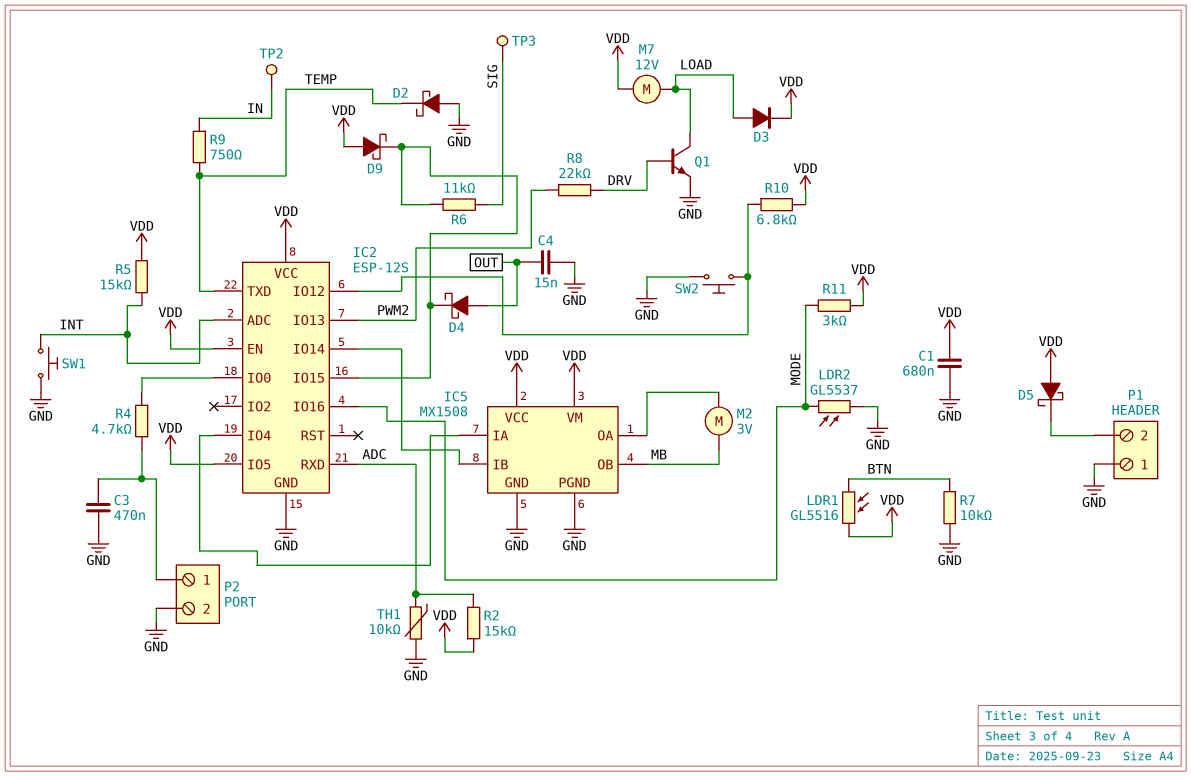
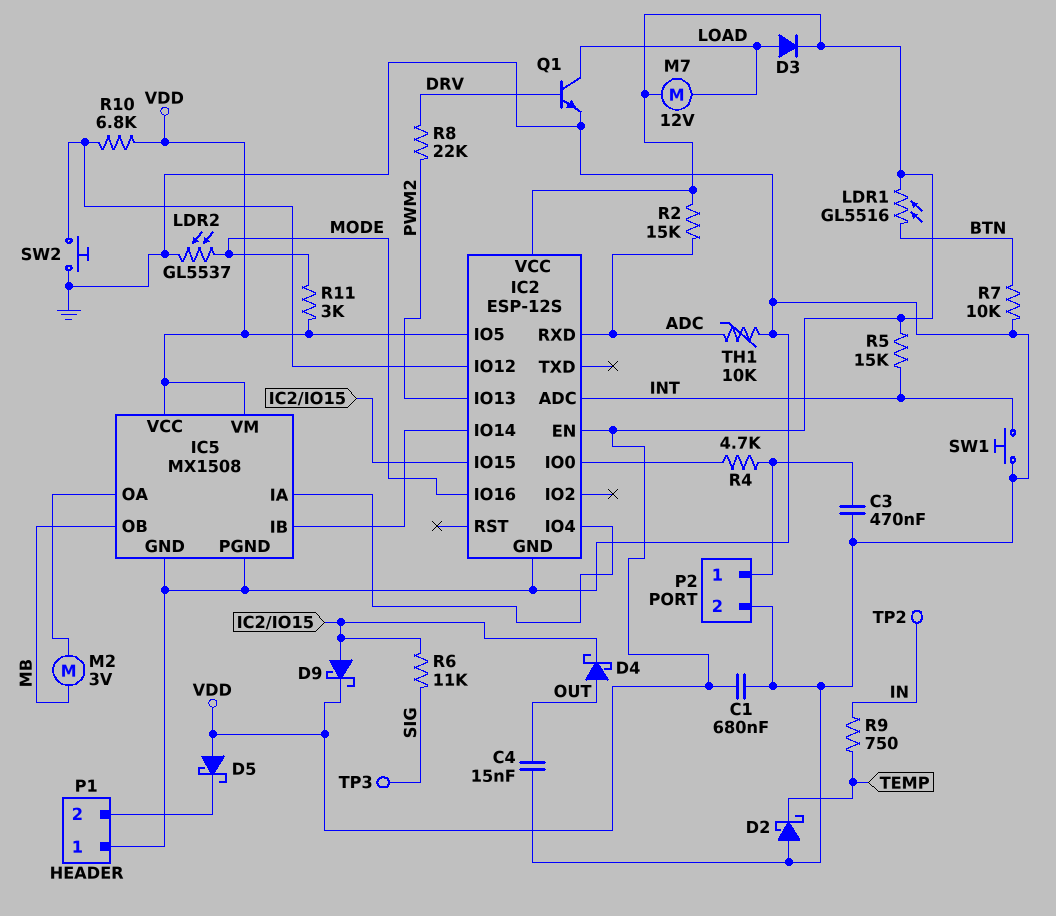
D9: schottky (A VDD, K IC2/IO15) -> schottky (A IC2/IO15, K VDD)
IC2 pin TXD: TEMP -> none

